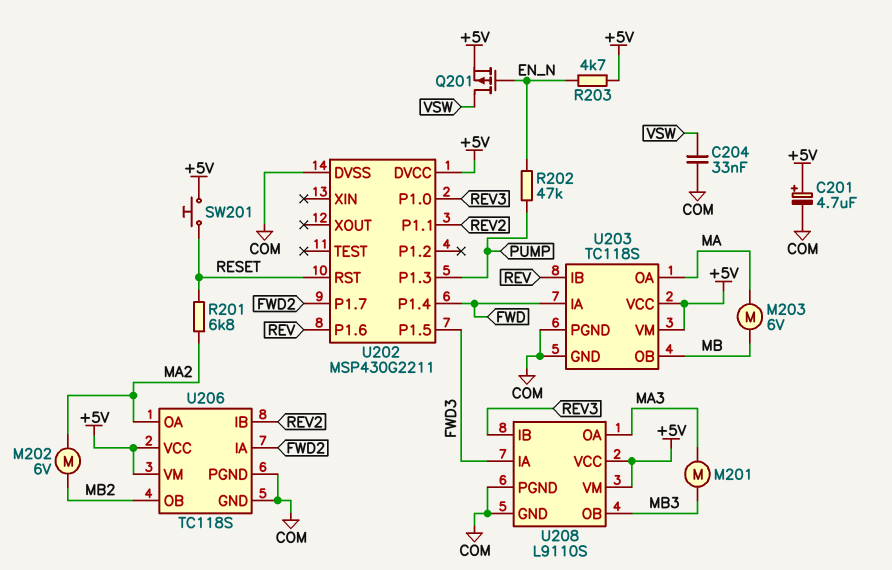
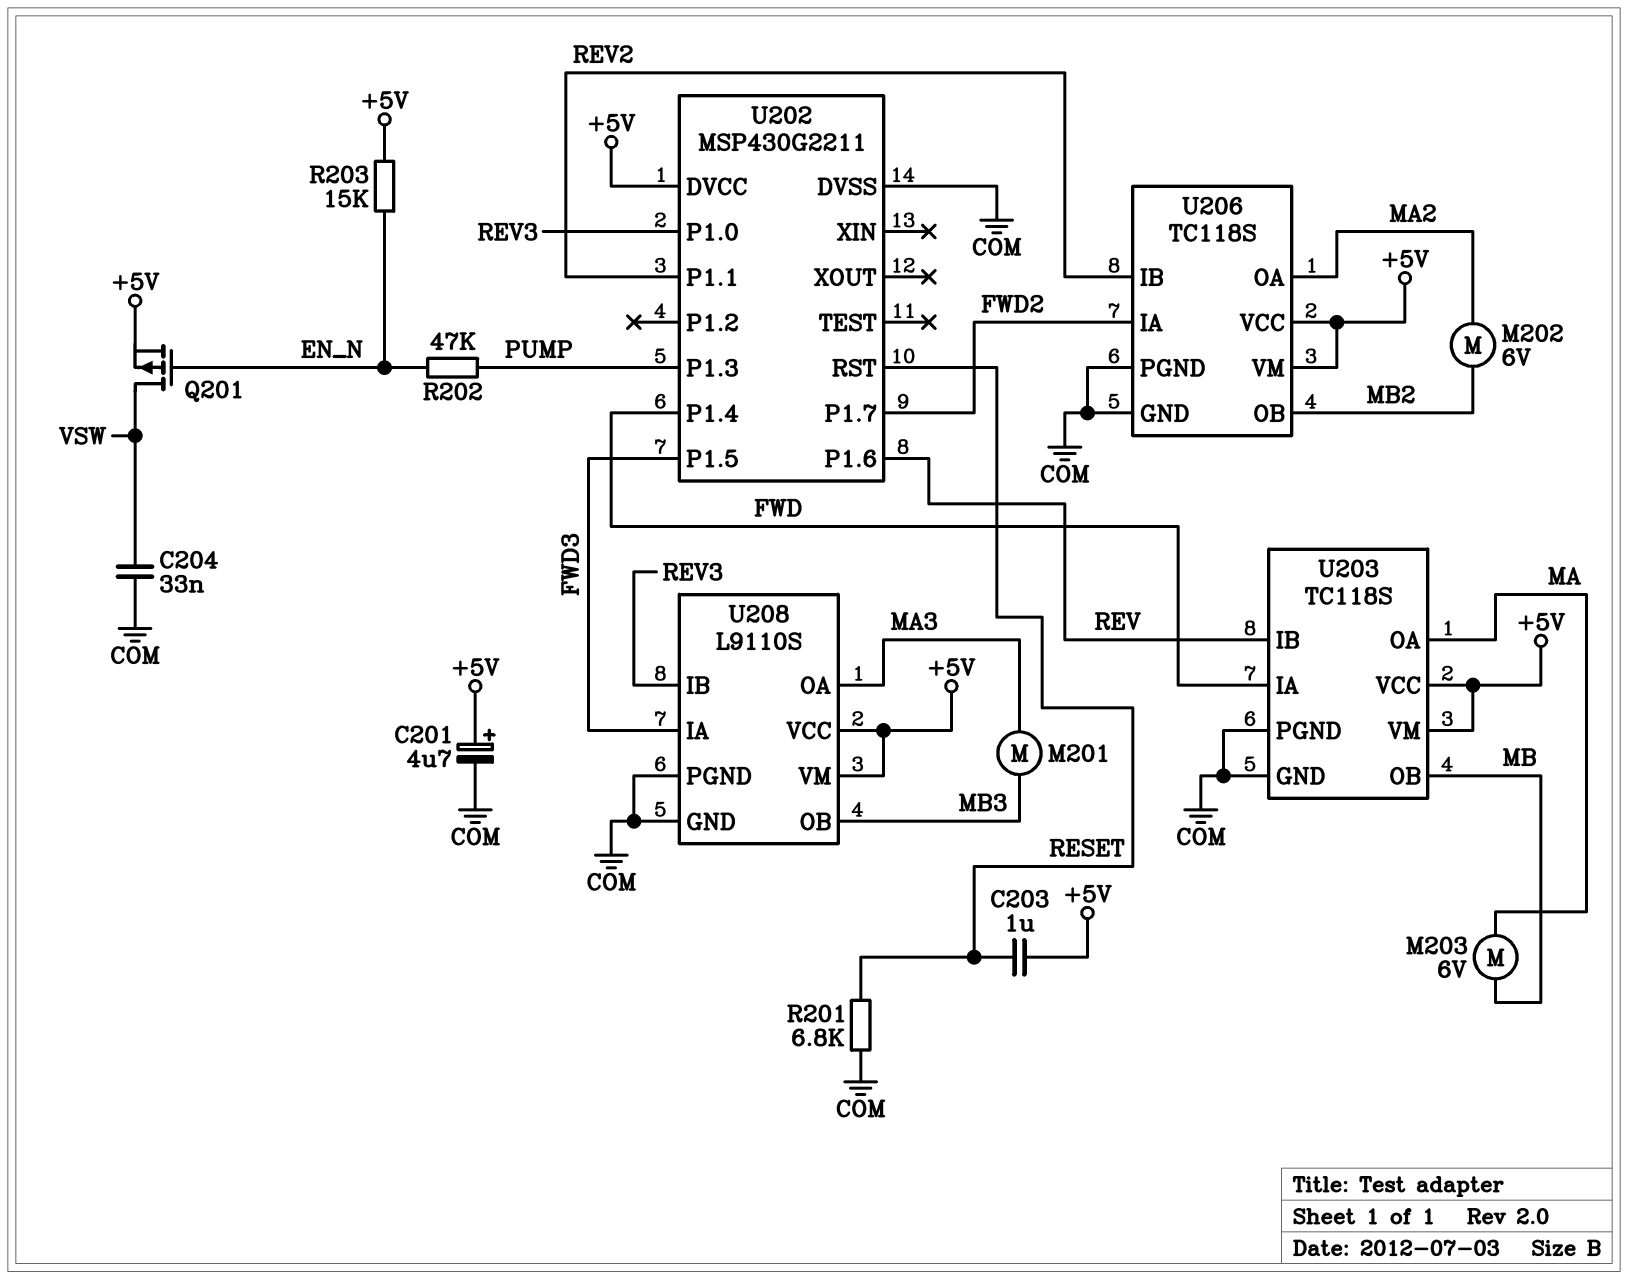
C203: none -> 1uF (+5V, RESET)
R201: 6.8k (MA2, RESET) -> 6.8k (COM, RESET)
R203: 4.7k (+5V, EN_N) -> 15k (+5V, EN_N)
SW201: button (+5V, RESET) -> none

